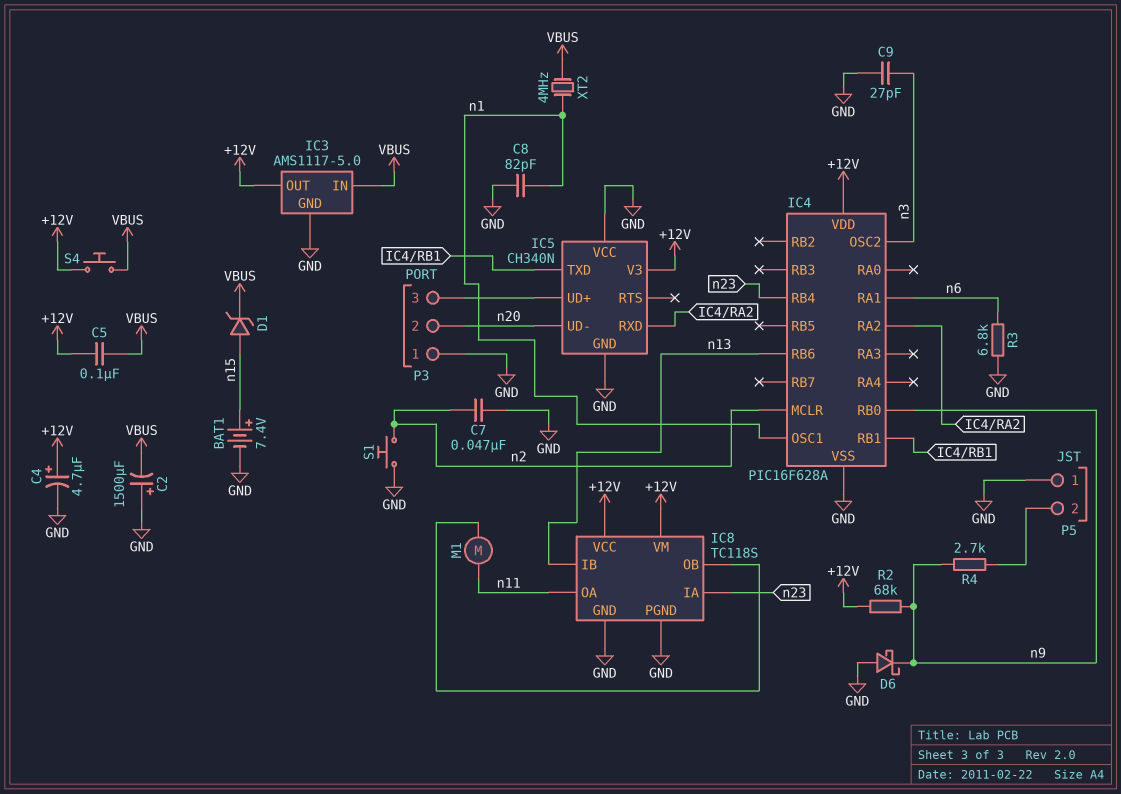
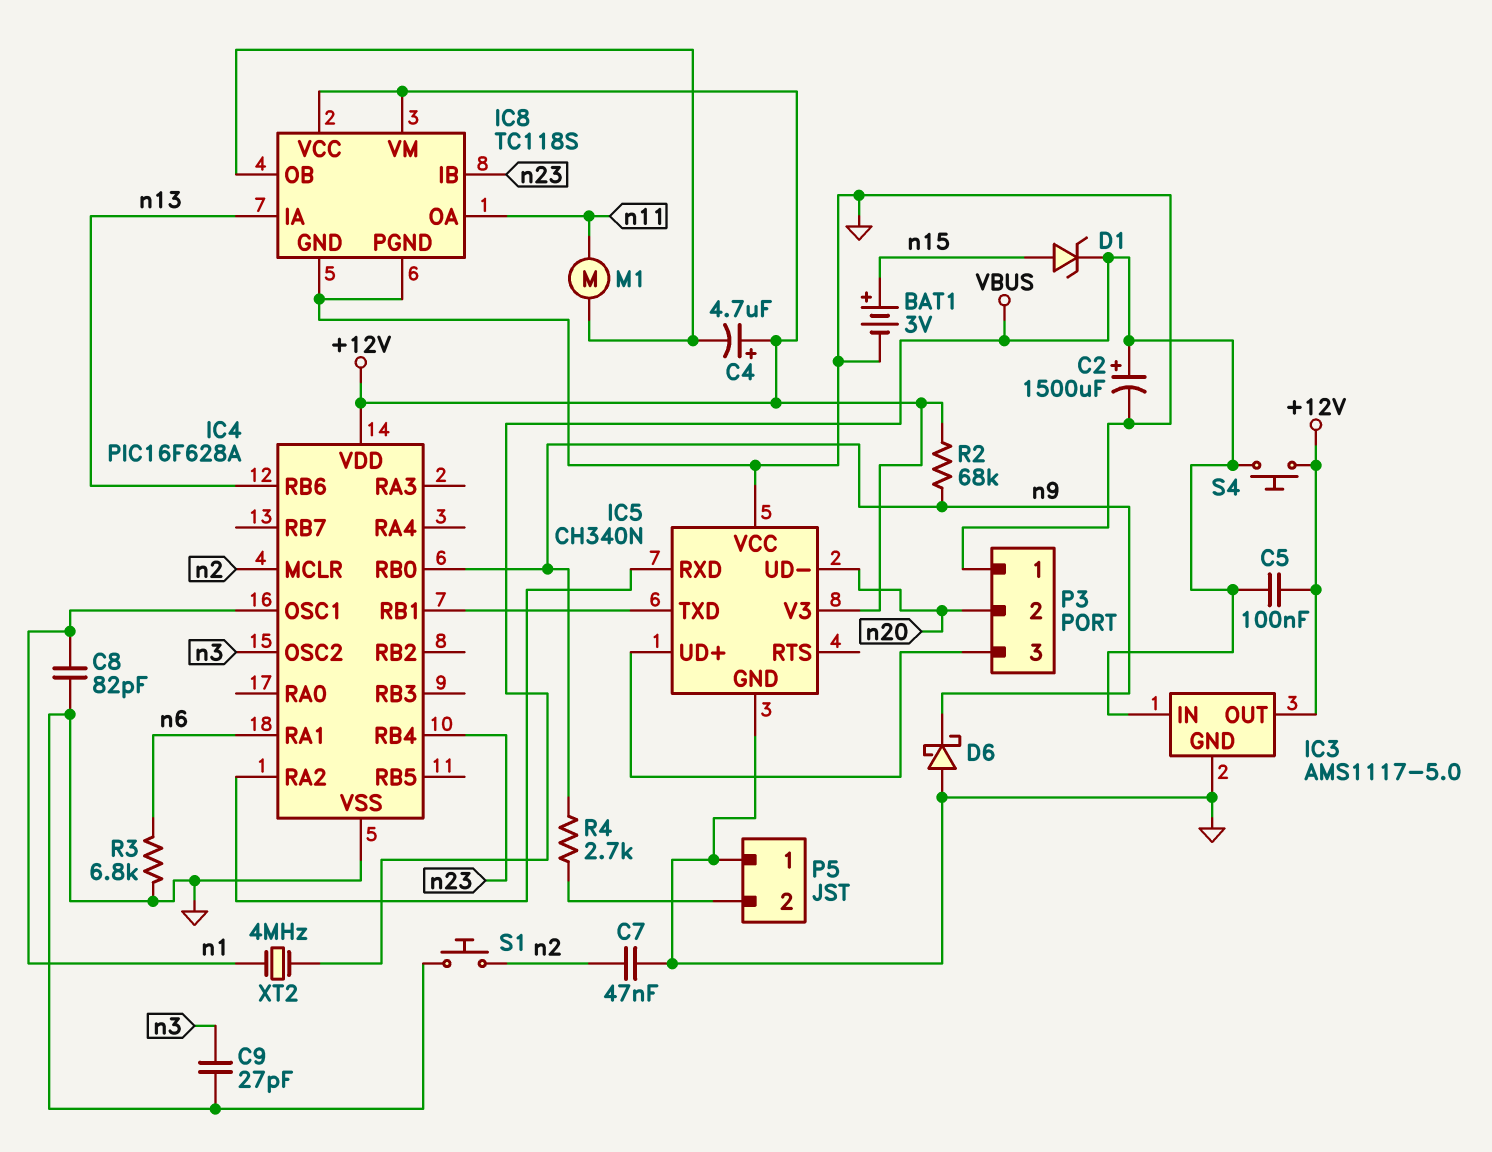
BAT1: 7.4V (plus n15, minus GND) -> 3V (plus n15, minus GND)
C2: 1500uF (plus GND, minus VBUS) -> 1500uF (plus VBUS, minus GND)
C4: 4.7uF (plus +12V, minus GND) -> 4.7uF (plus +12V, minus IC8/OB)
IC8 pin IA: n23 -> n13
IC8 pin IB: n13 -> n23

